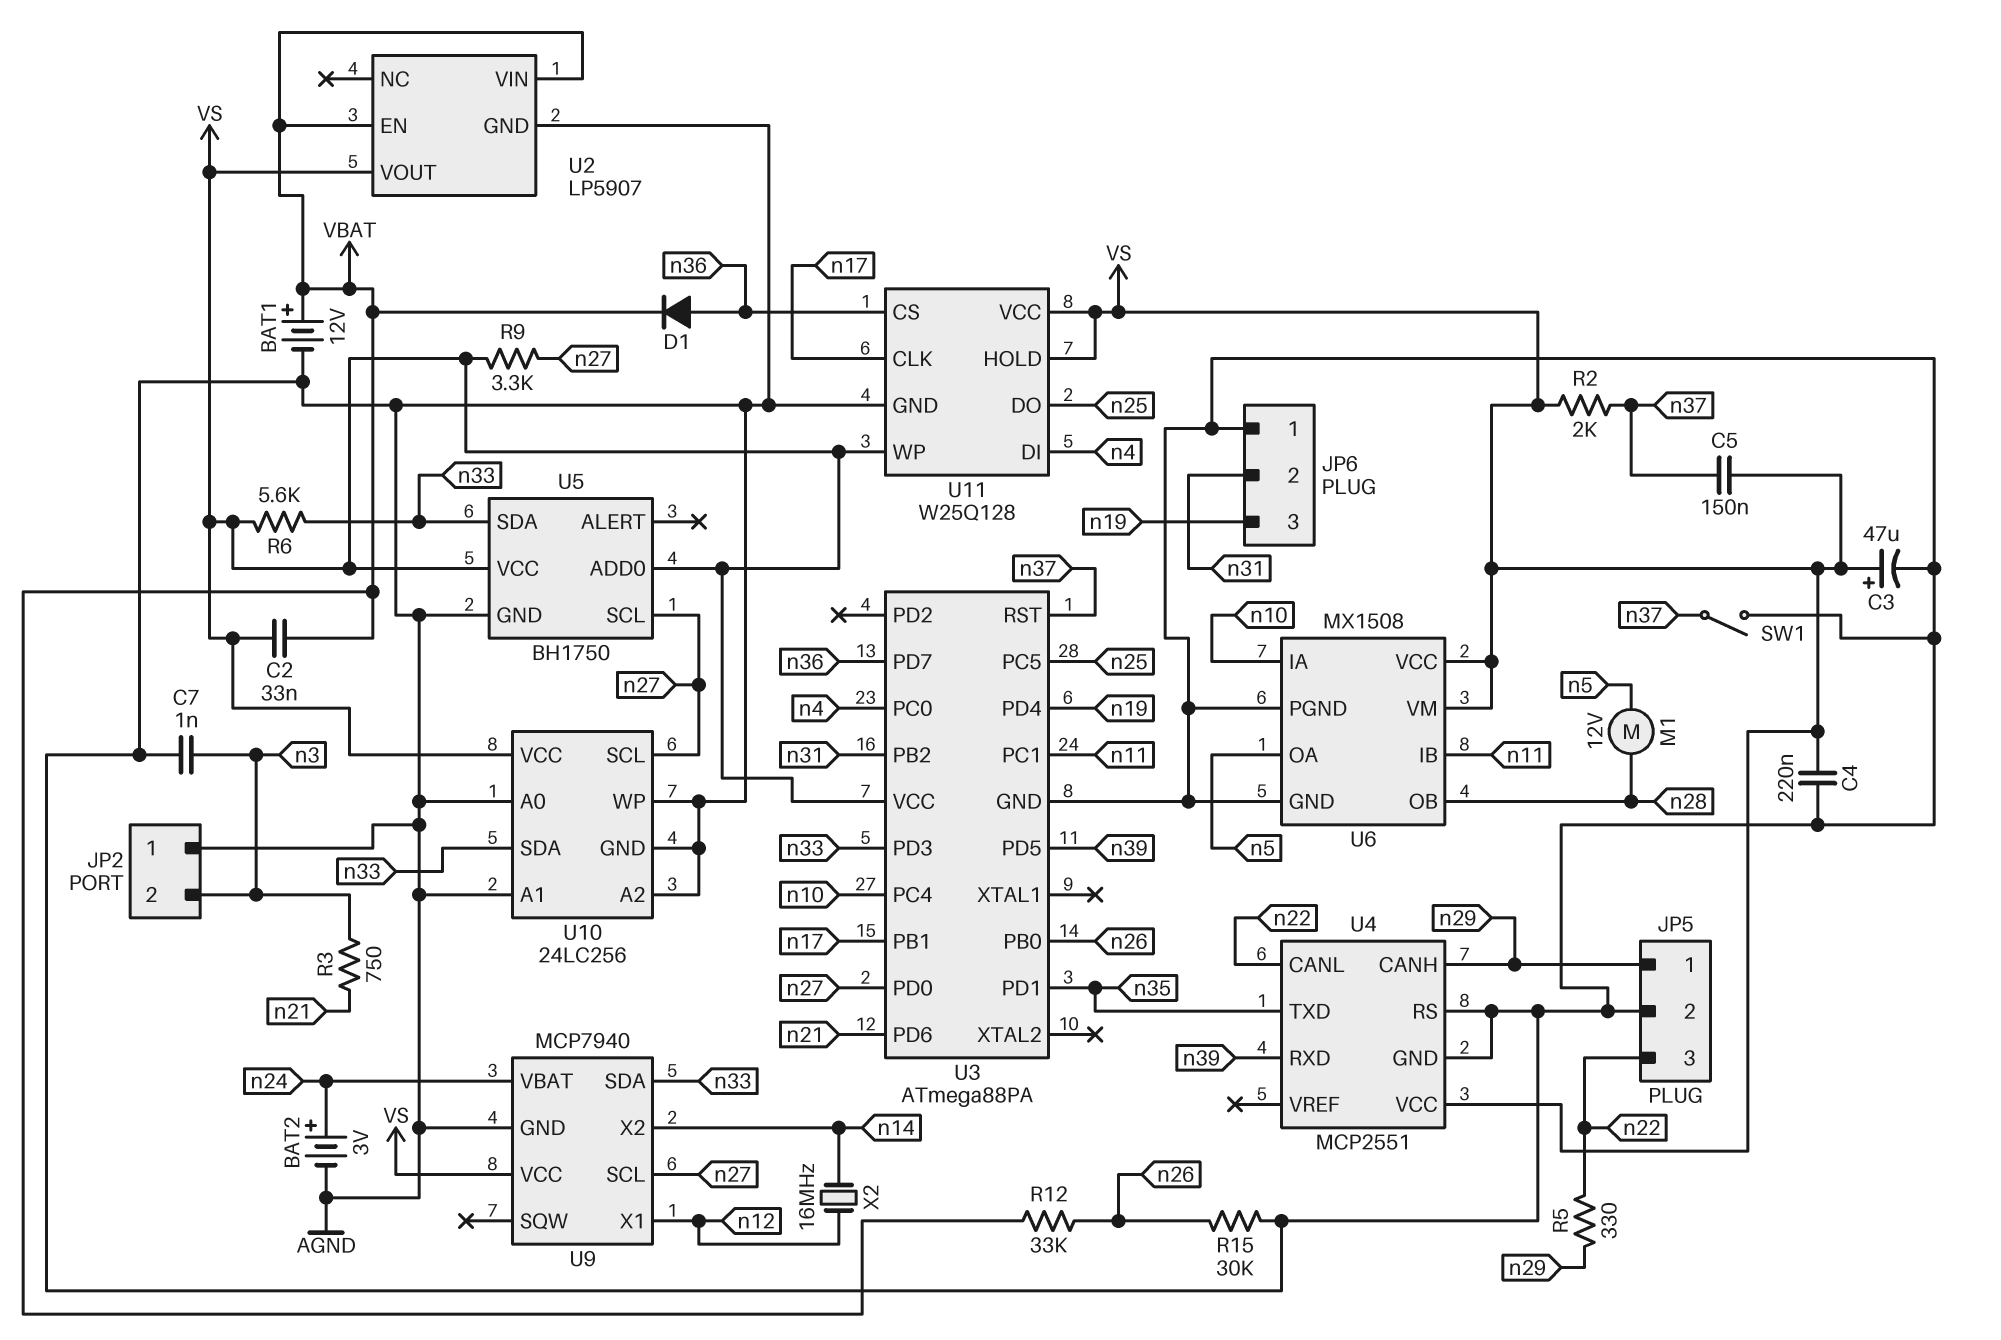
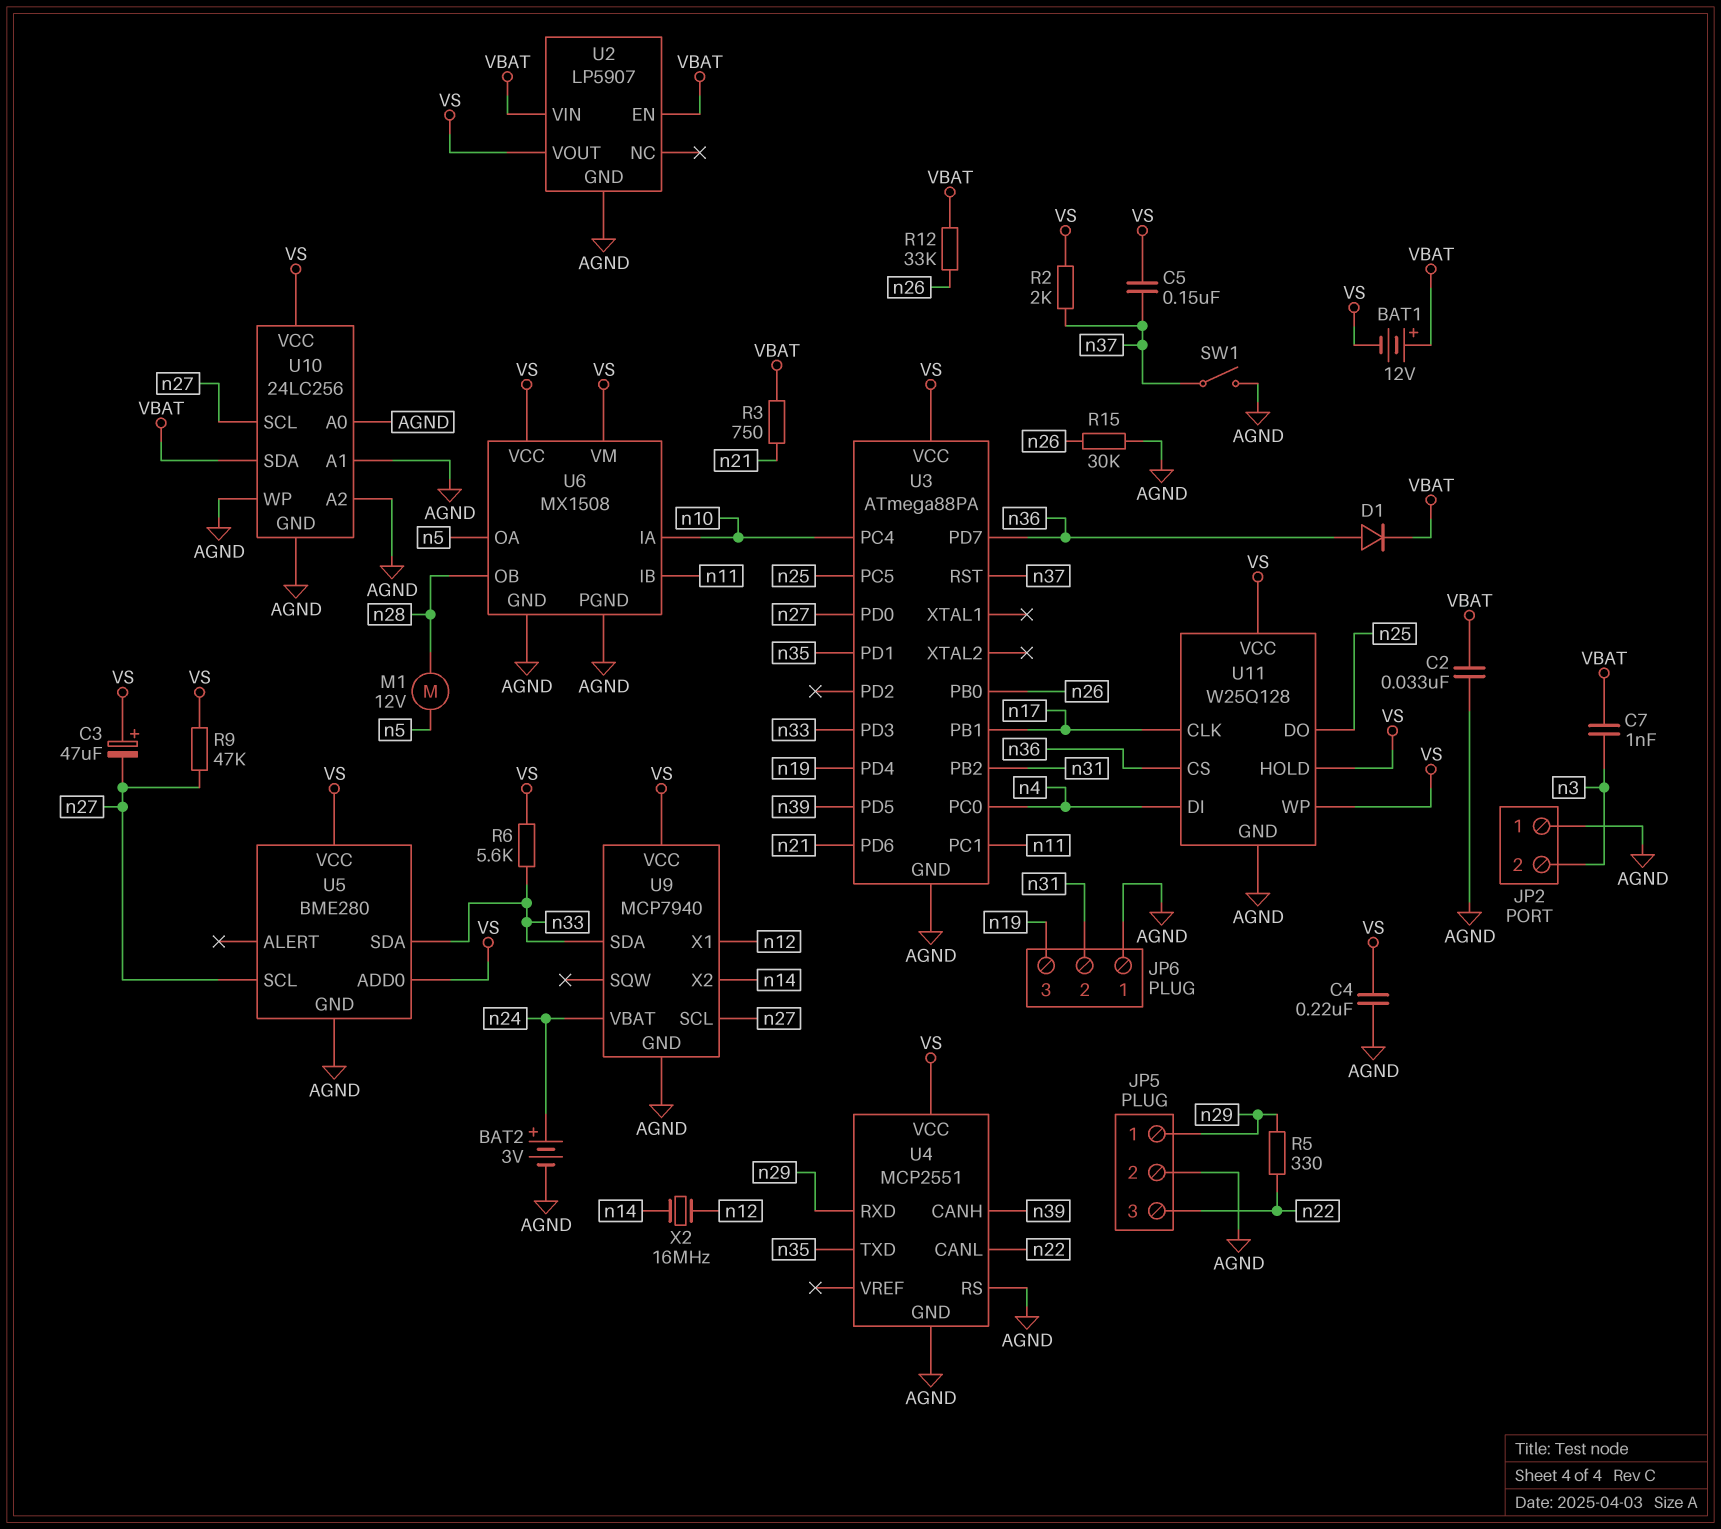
BAT1: 12V (plus VBAT, minus AGND) -> 12V (plus VBAT, minus VS)
C2: 33nF (VBAT, VS) -> 33nF (AGND, VBAT)
C3: 47uF (plus VS, minus AGND) -> 47uF (plus VS, minus n27)
C7: 1nF (AGND, n3) -> 1nF (VBAT, n3)
R3: 750 (n3, n21) -> 750 (VBAT, n21)
R9: 3.3k (VS, n27) -> 47k (VS, n27)
U4 pin CANH: n29 -> n39
U4 pin RXD: n39 -> n29
U5: BH1750 -> BME280
U10 pin SDA: n33 -> VBAT

